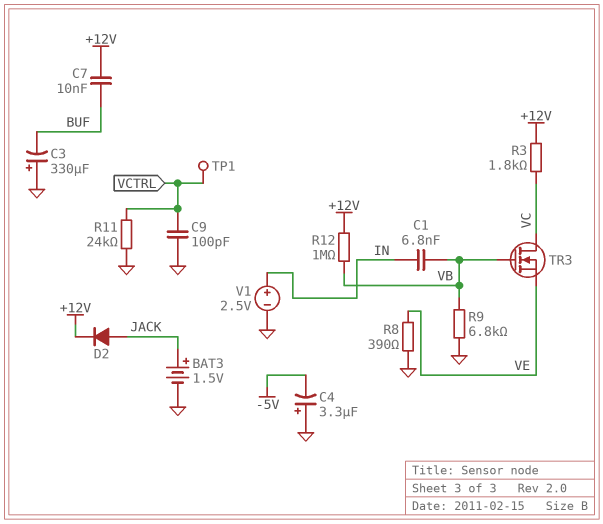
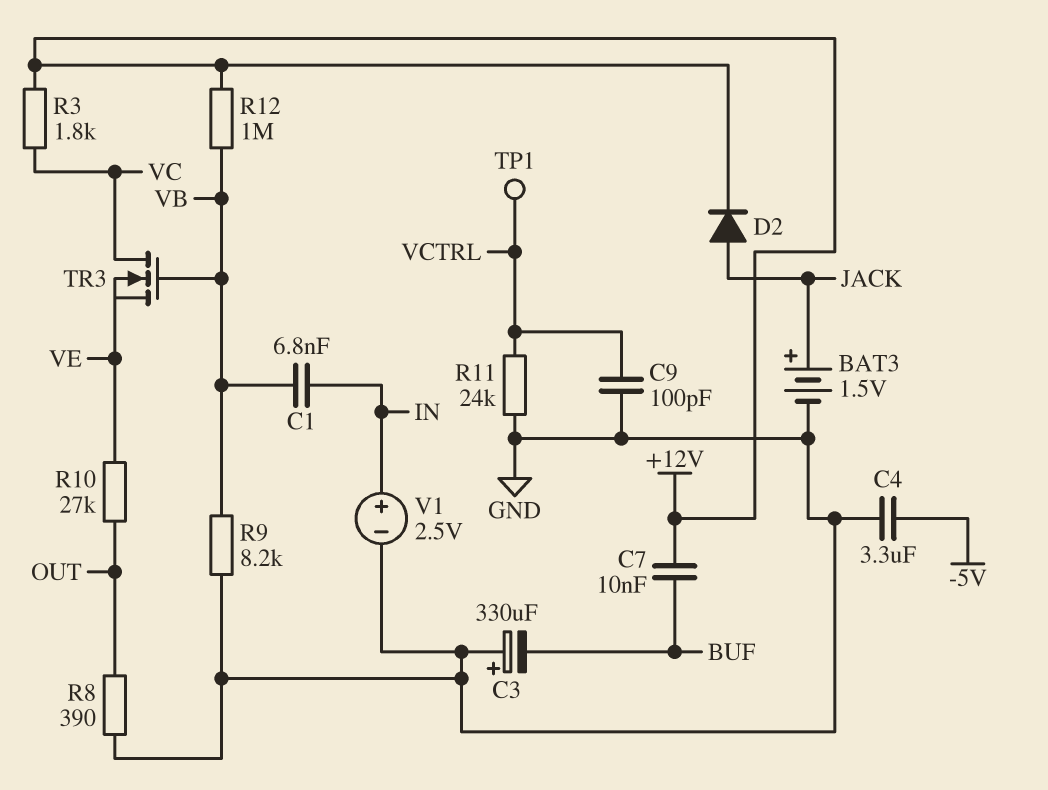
C4: 3.3uF (plus GND, minus -5V) -> 3.3uF (-5V, GND)
R8: 390 (GND, VE) -> 390 (GND, OUT)
R9: 6.8k (GND, VB) -> 8.2k (GND, VB)
R10: none -> 27k (OUT, VE)

